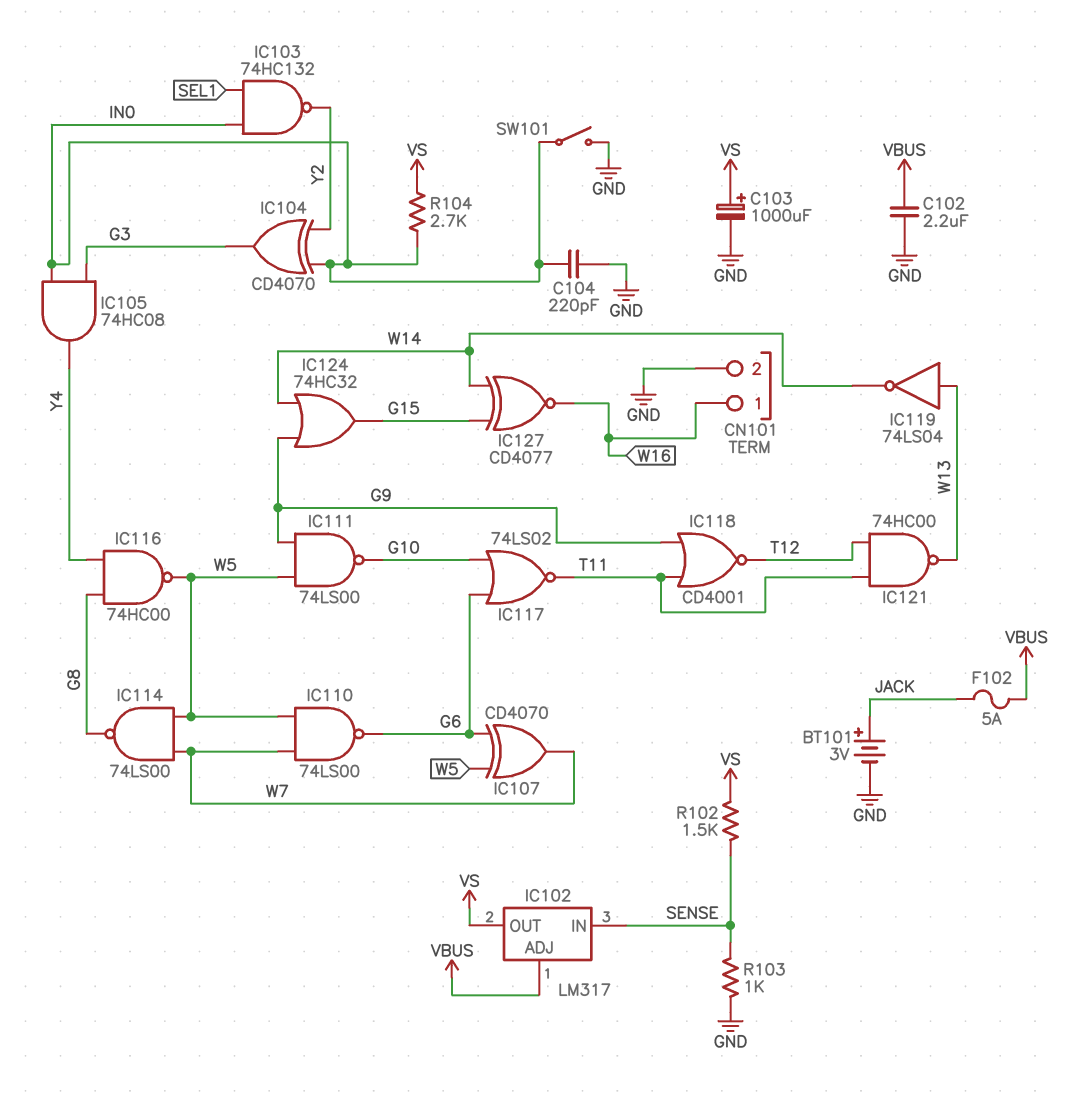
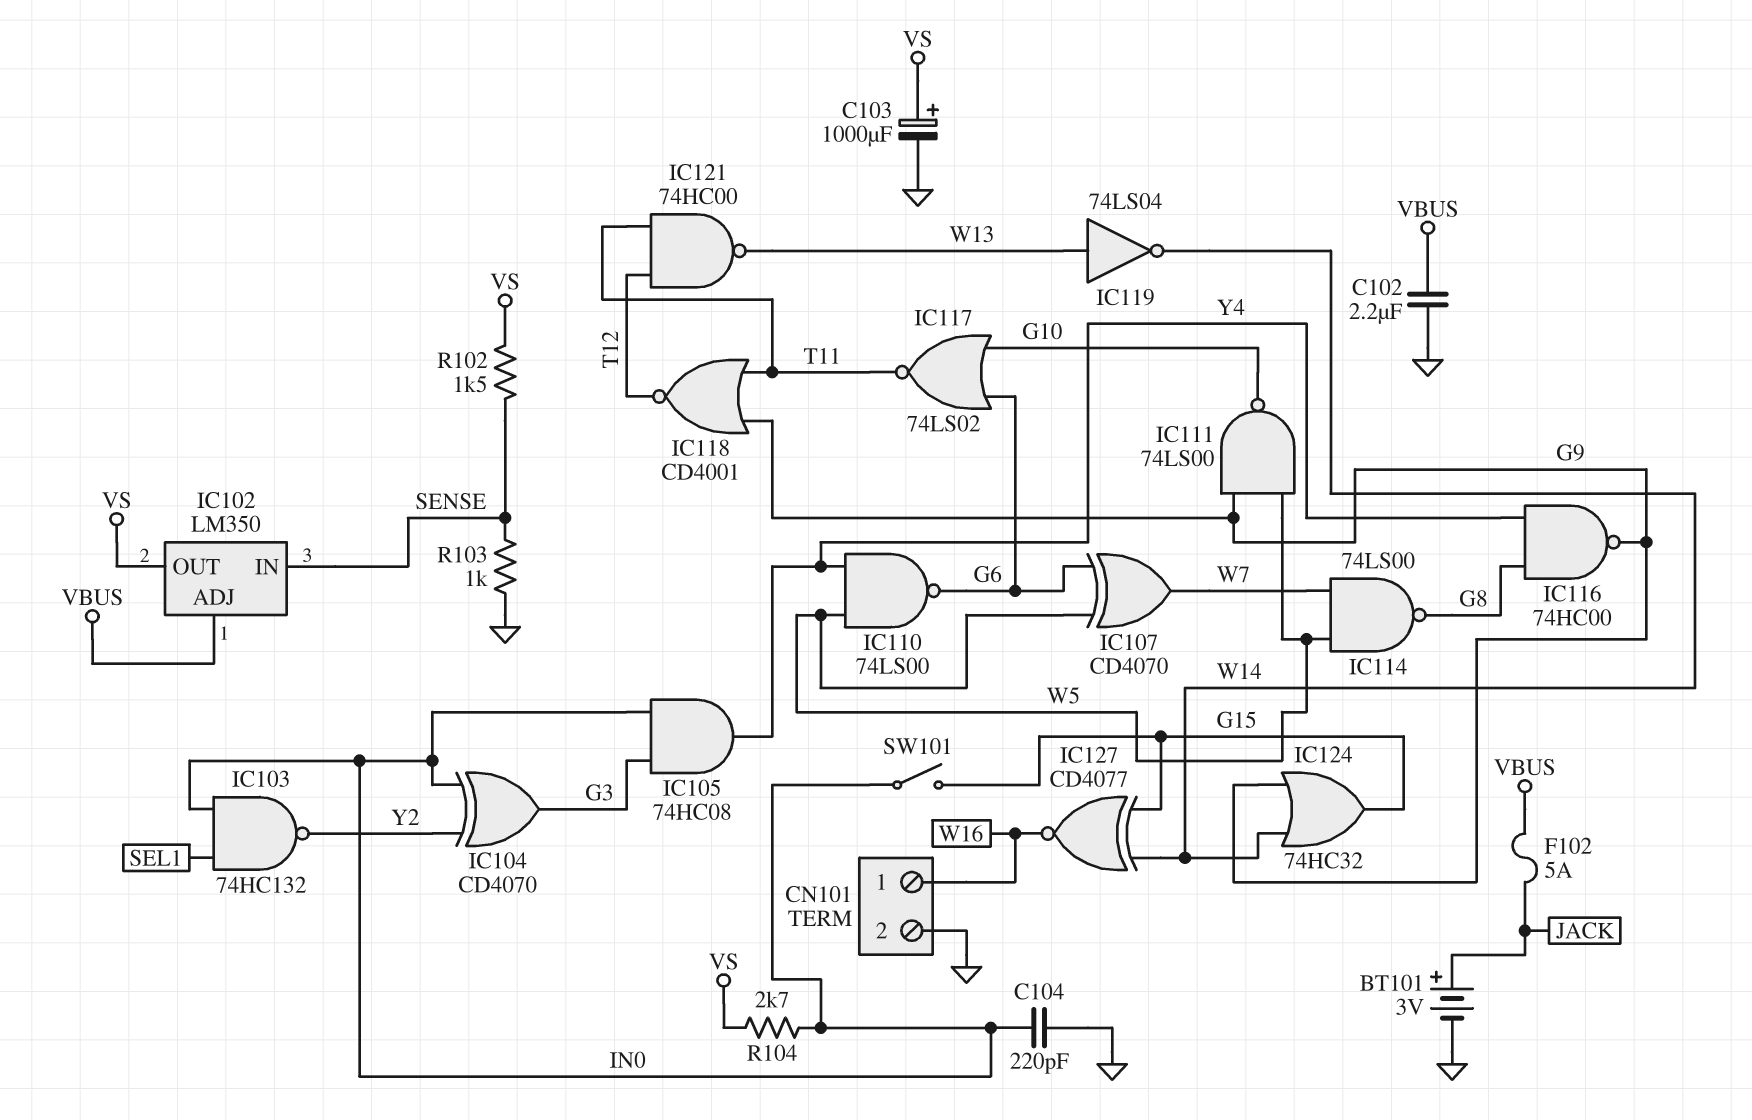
IC102: LM317 -> LM350
IC110: NAND 74LS00 (in W5, in W7, out G6) -> NAND 74LS00 (in W5, in Y4, out G6)
IC116: NAND 74HC00 (in G8, in Y4, out W5) -> NAND 74HC00 (in G8, in Y4, out G9)
SW101: switch (GND, IN0) -> switch (G15, IN0)

